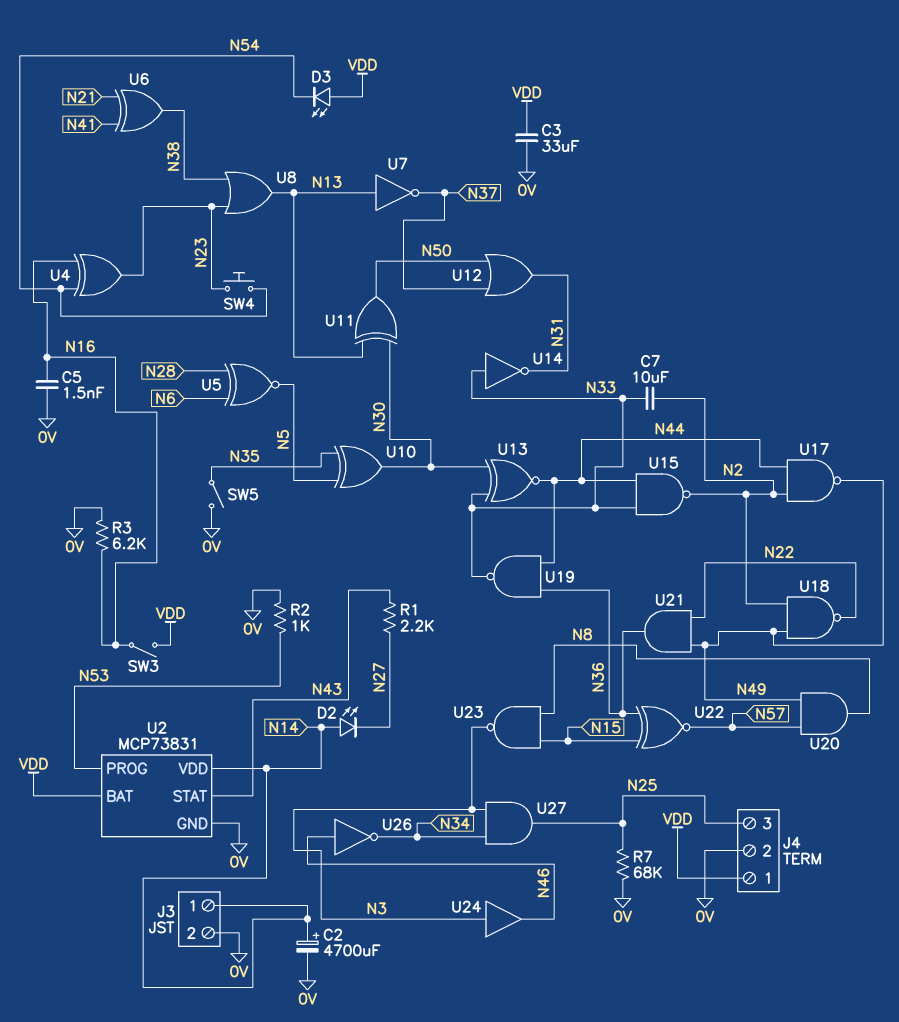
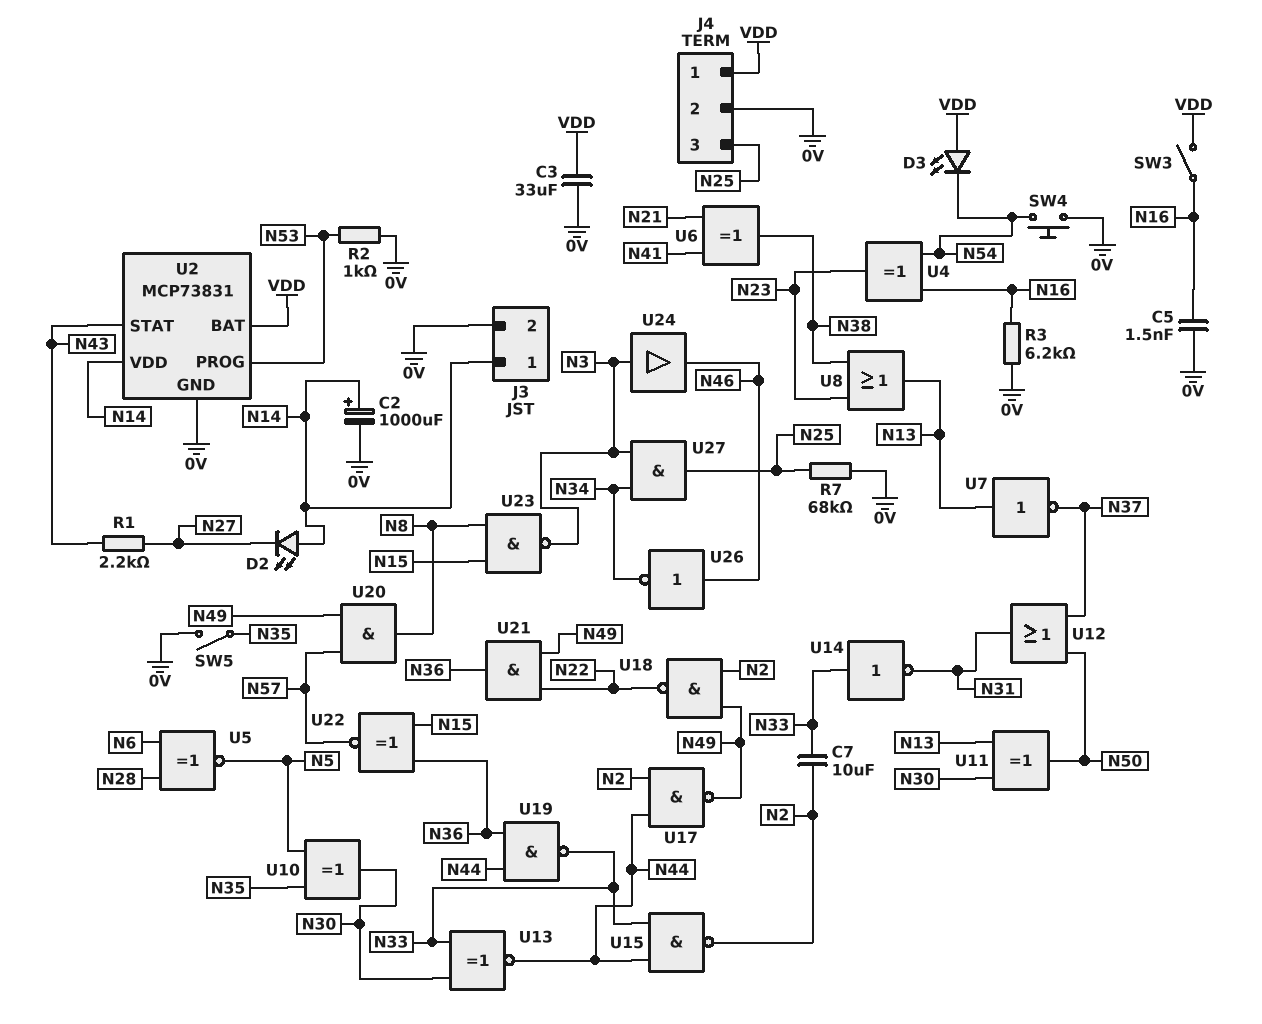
C2: 4700uF (plus N14, minus 0V) -> 1000uF (plus N14, minus 0V)
SW4: button (N23, N54) -> button (0V, N54)

